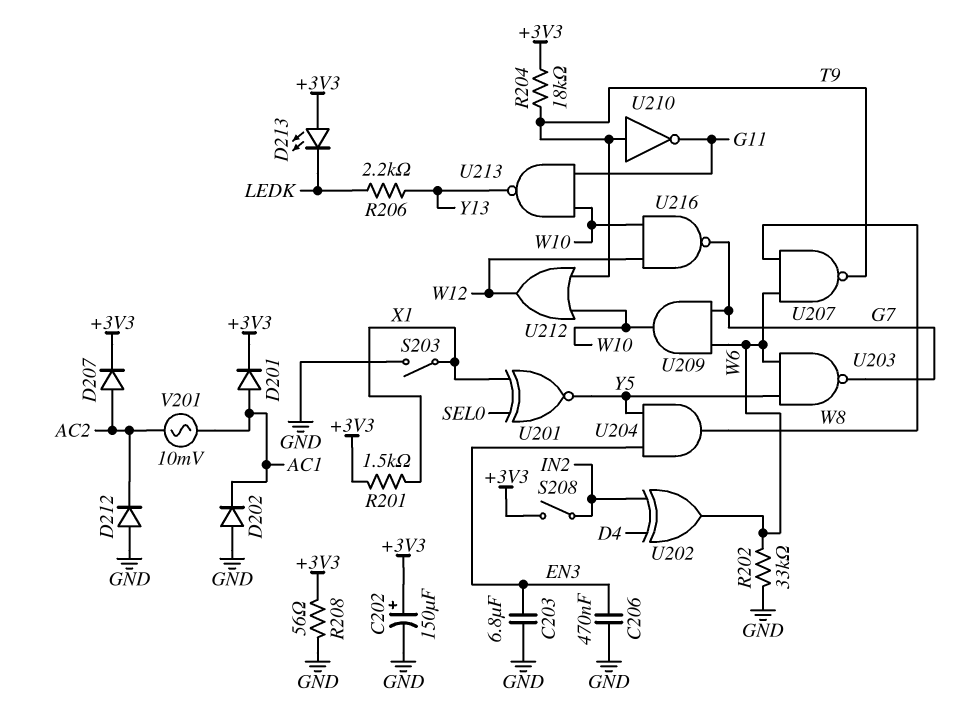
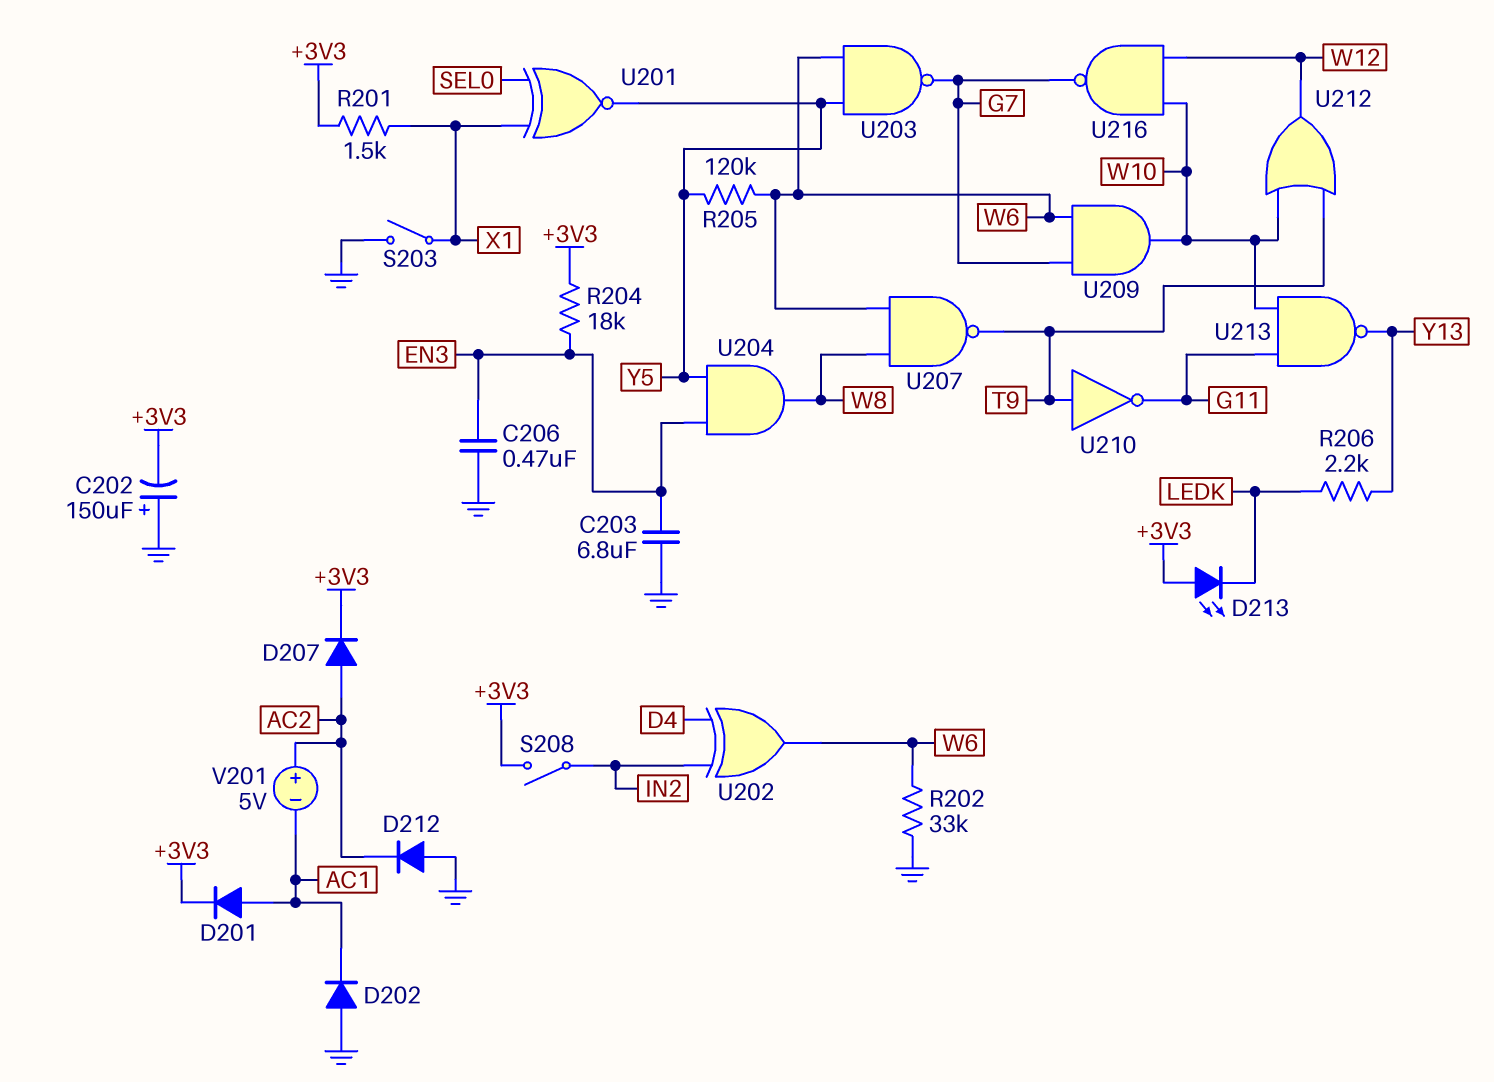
C202: 150uF (plus +3V3, minus GND) -> 150uF (plus GND, minus +3V3)
R204: 18k (+3V3, T9) -> 18k (+3V3, EN3)
R205: none -> 120k (W6, Y5)
R208: 56 (+3V3, GND) -> none
V201: AC 10mV (AC1, AC2) -> 5V (plus AC2, minus AC1)

